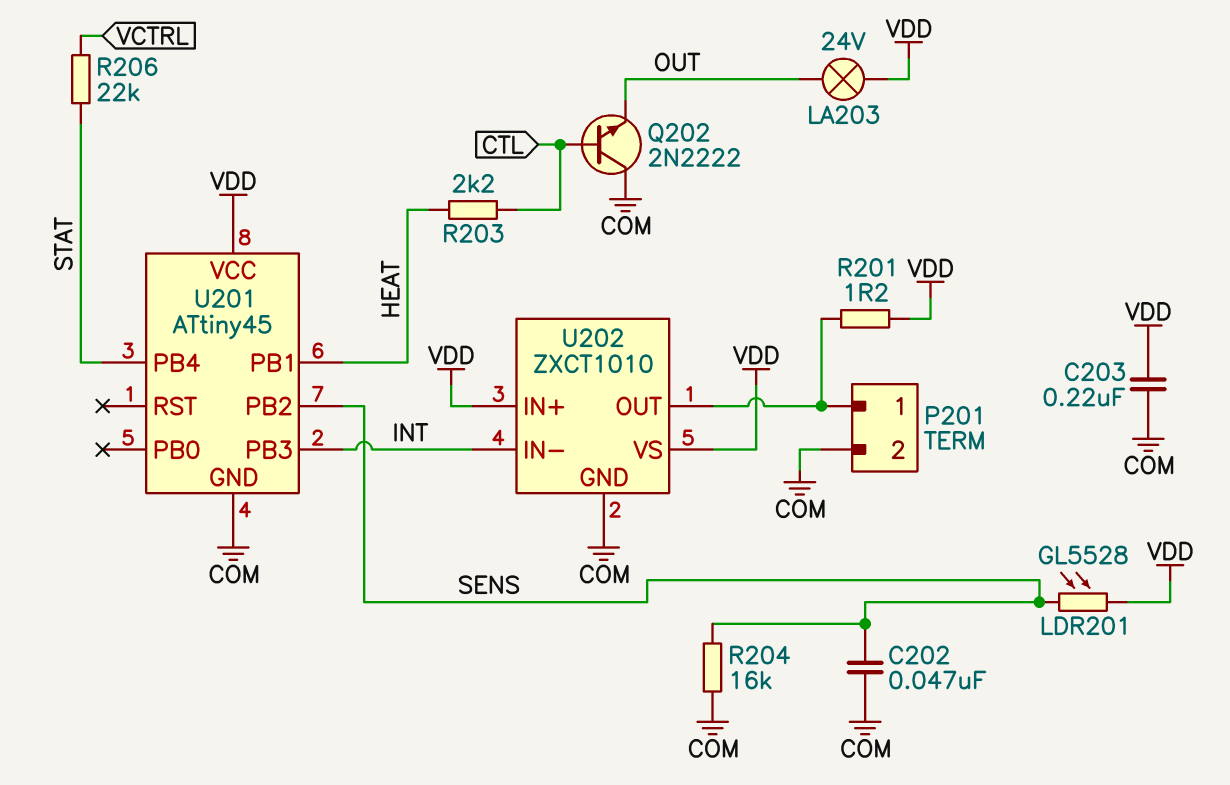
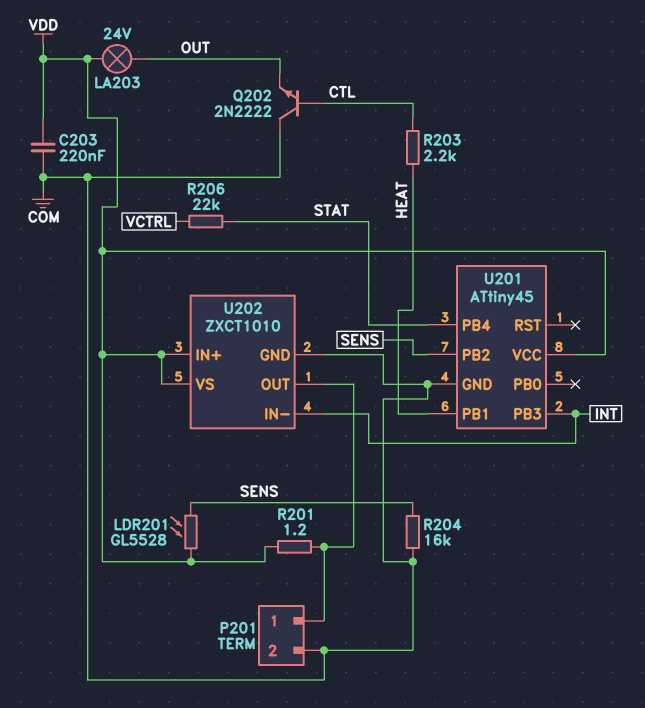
C202: 47nF (COM, SENS) -> none

